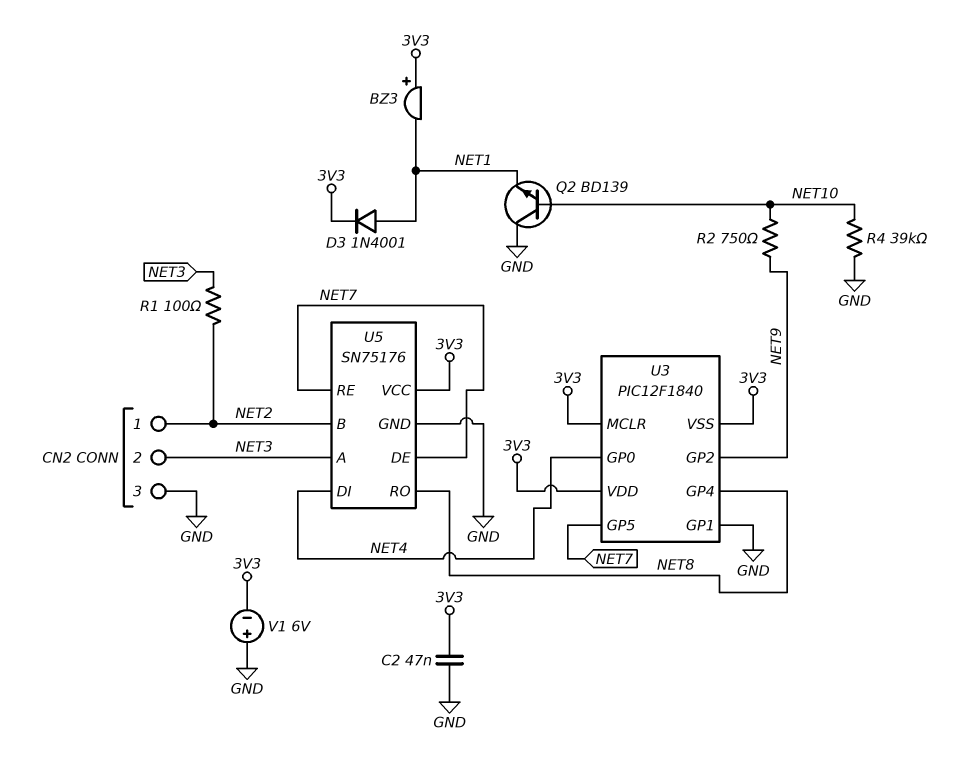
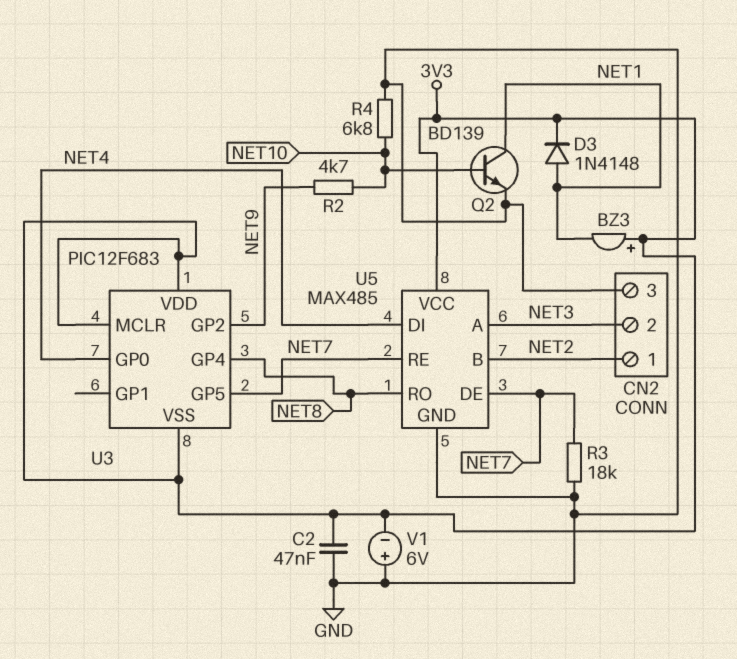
D3: diode 1N4001 (A NET1, K 3V3) -> diode 1N4148 (A NET1, K 3V3)
Q2: NPN BD139 (B NET10, C GND, E NET1) -> NPN BD139 (B NET10, C NET1, E GND)
R1: 100 (NET2, NET3) -> none
R2: 750 (NET9, NET10) -> 4.7k (NET9, NET10)
R3: none -> 18k (GND, NET7)
R4: 39k (GND, NET10) -> 6.8k (GND, NET10)
U3: PIC12F1840 -> PIC12F683
U3 pin GP1: GND -> none
U5: SN75176 -> MAX485

